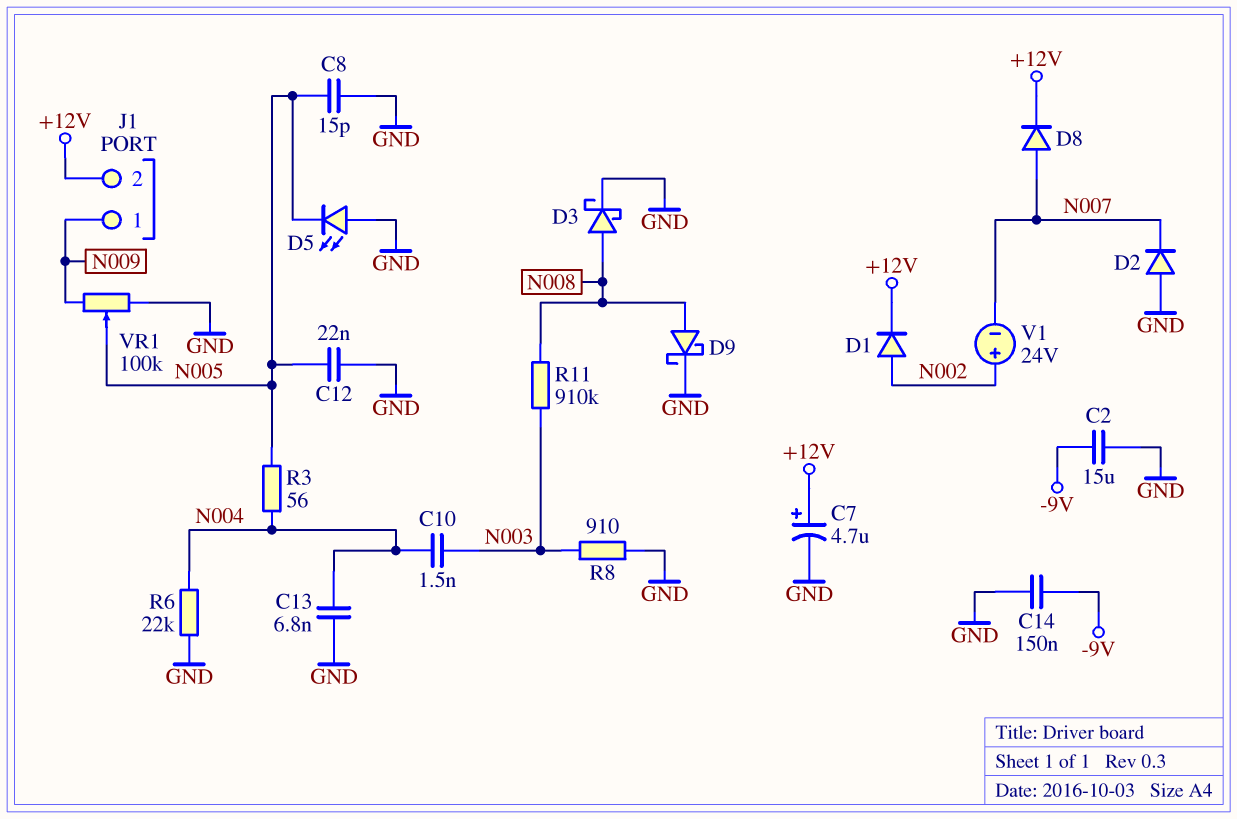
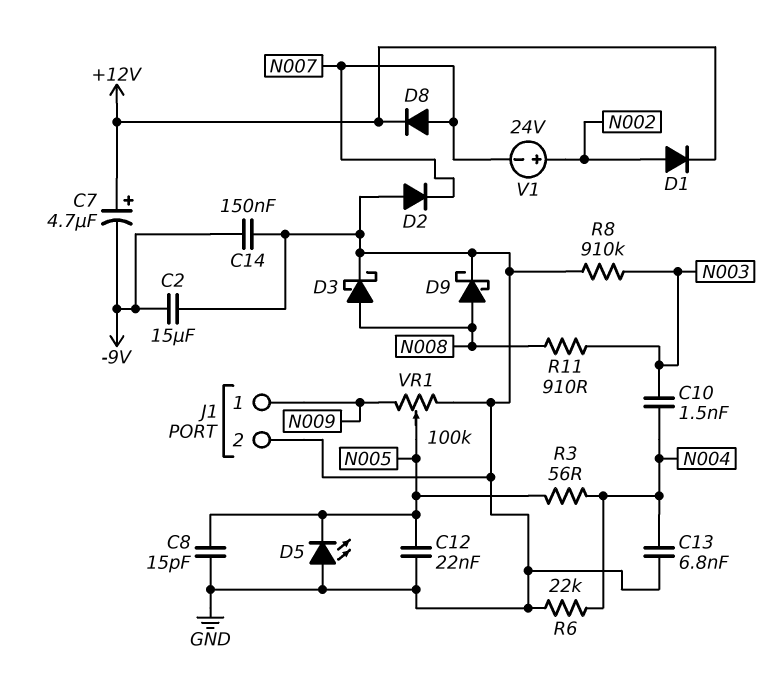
C7: 4.7uF (plus +12V, minus GND) -> 4.7uF (plus +12V, minus -9V)
J1 pin 2: +12V -> GND
R8: 910 (GND, N003) -> 910k (GND, N003)
R11: 910k (N003, N008) -> 910 (N003, N008)

